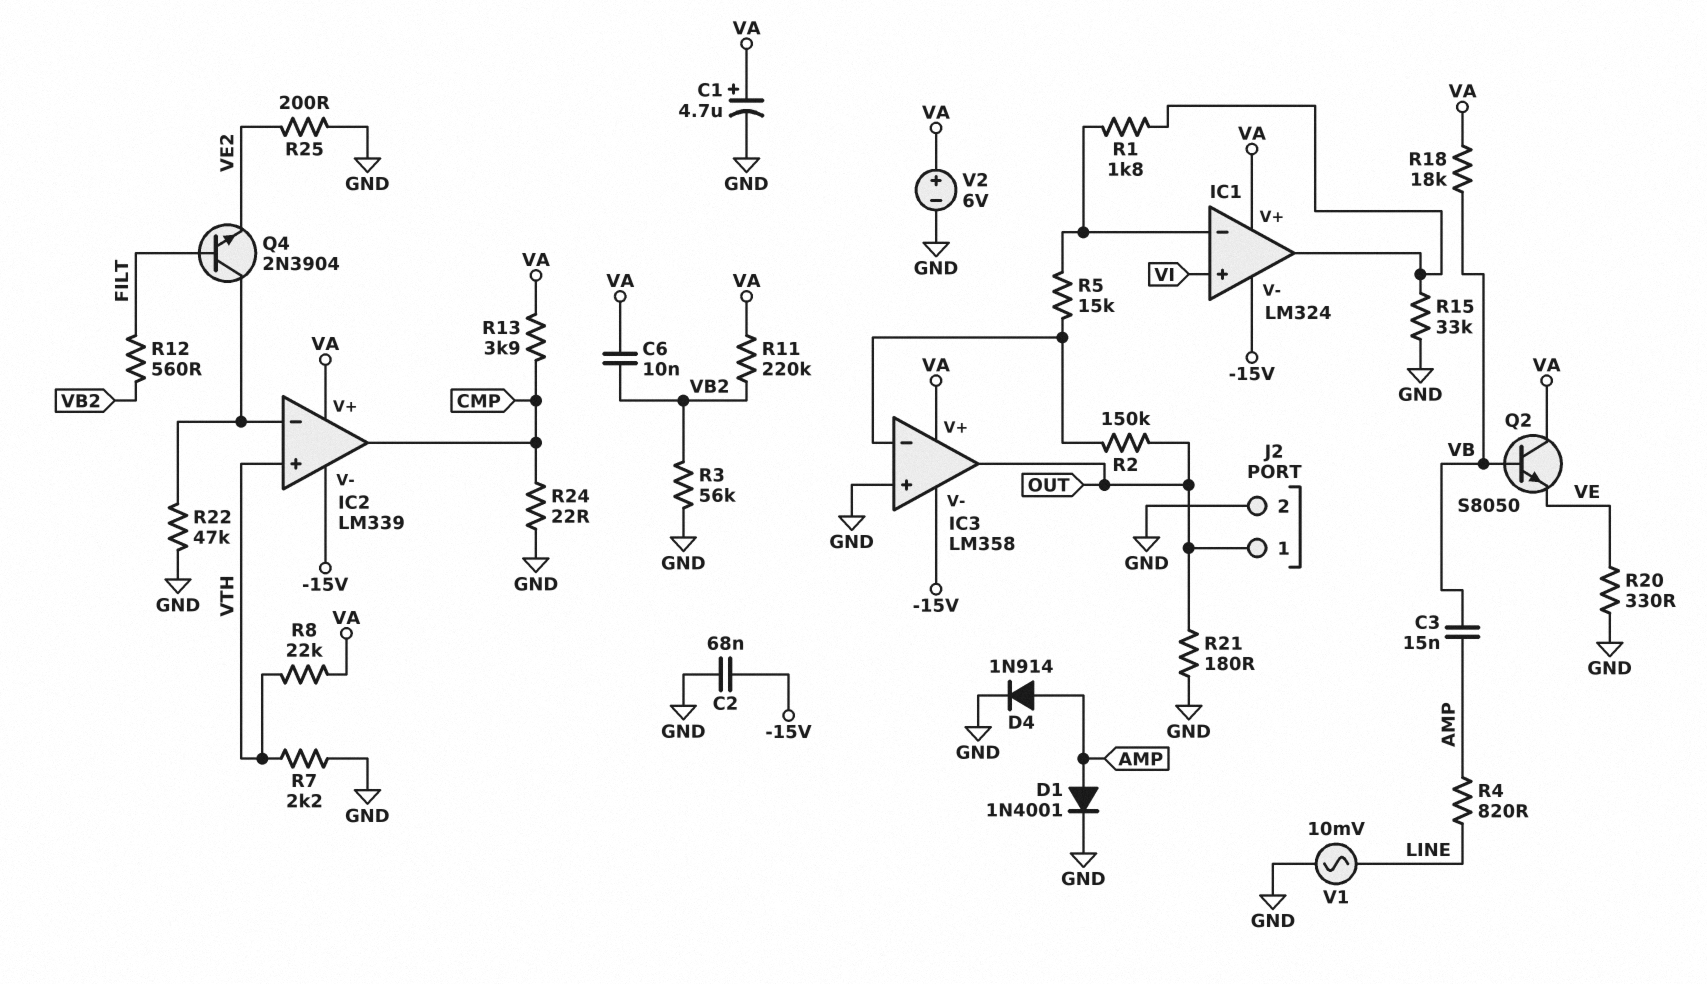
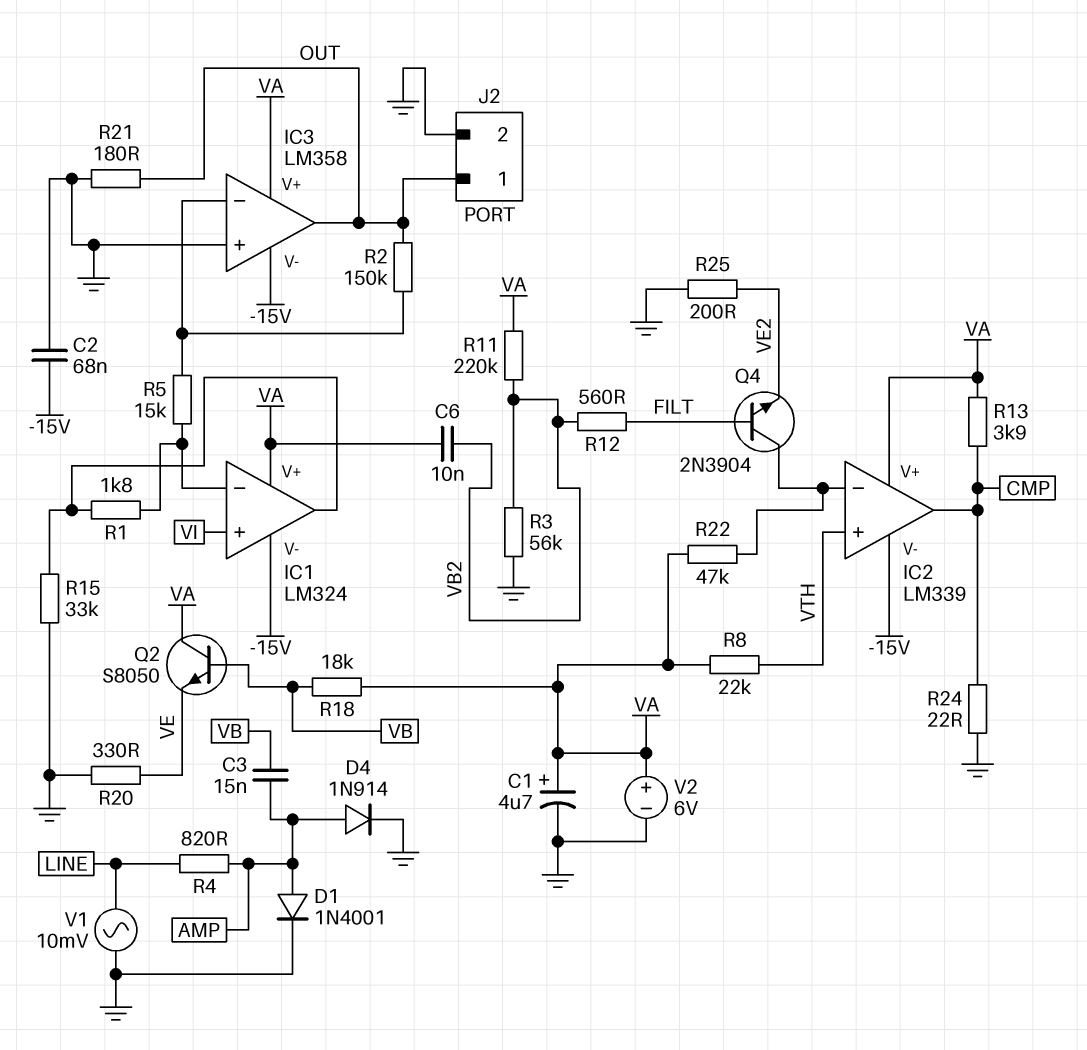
R7: 2.2k (GND, VTH) -> none
R22: 47k (GND, IC2/in-) -> 47k (IC2/in-, VA)

